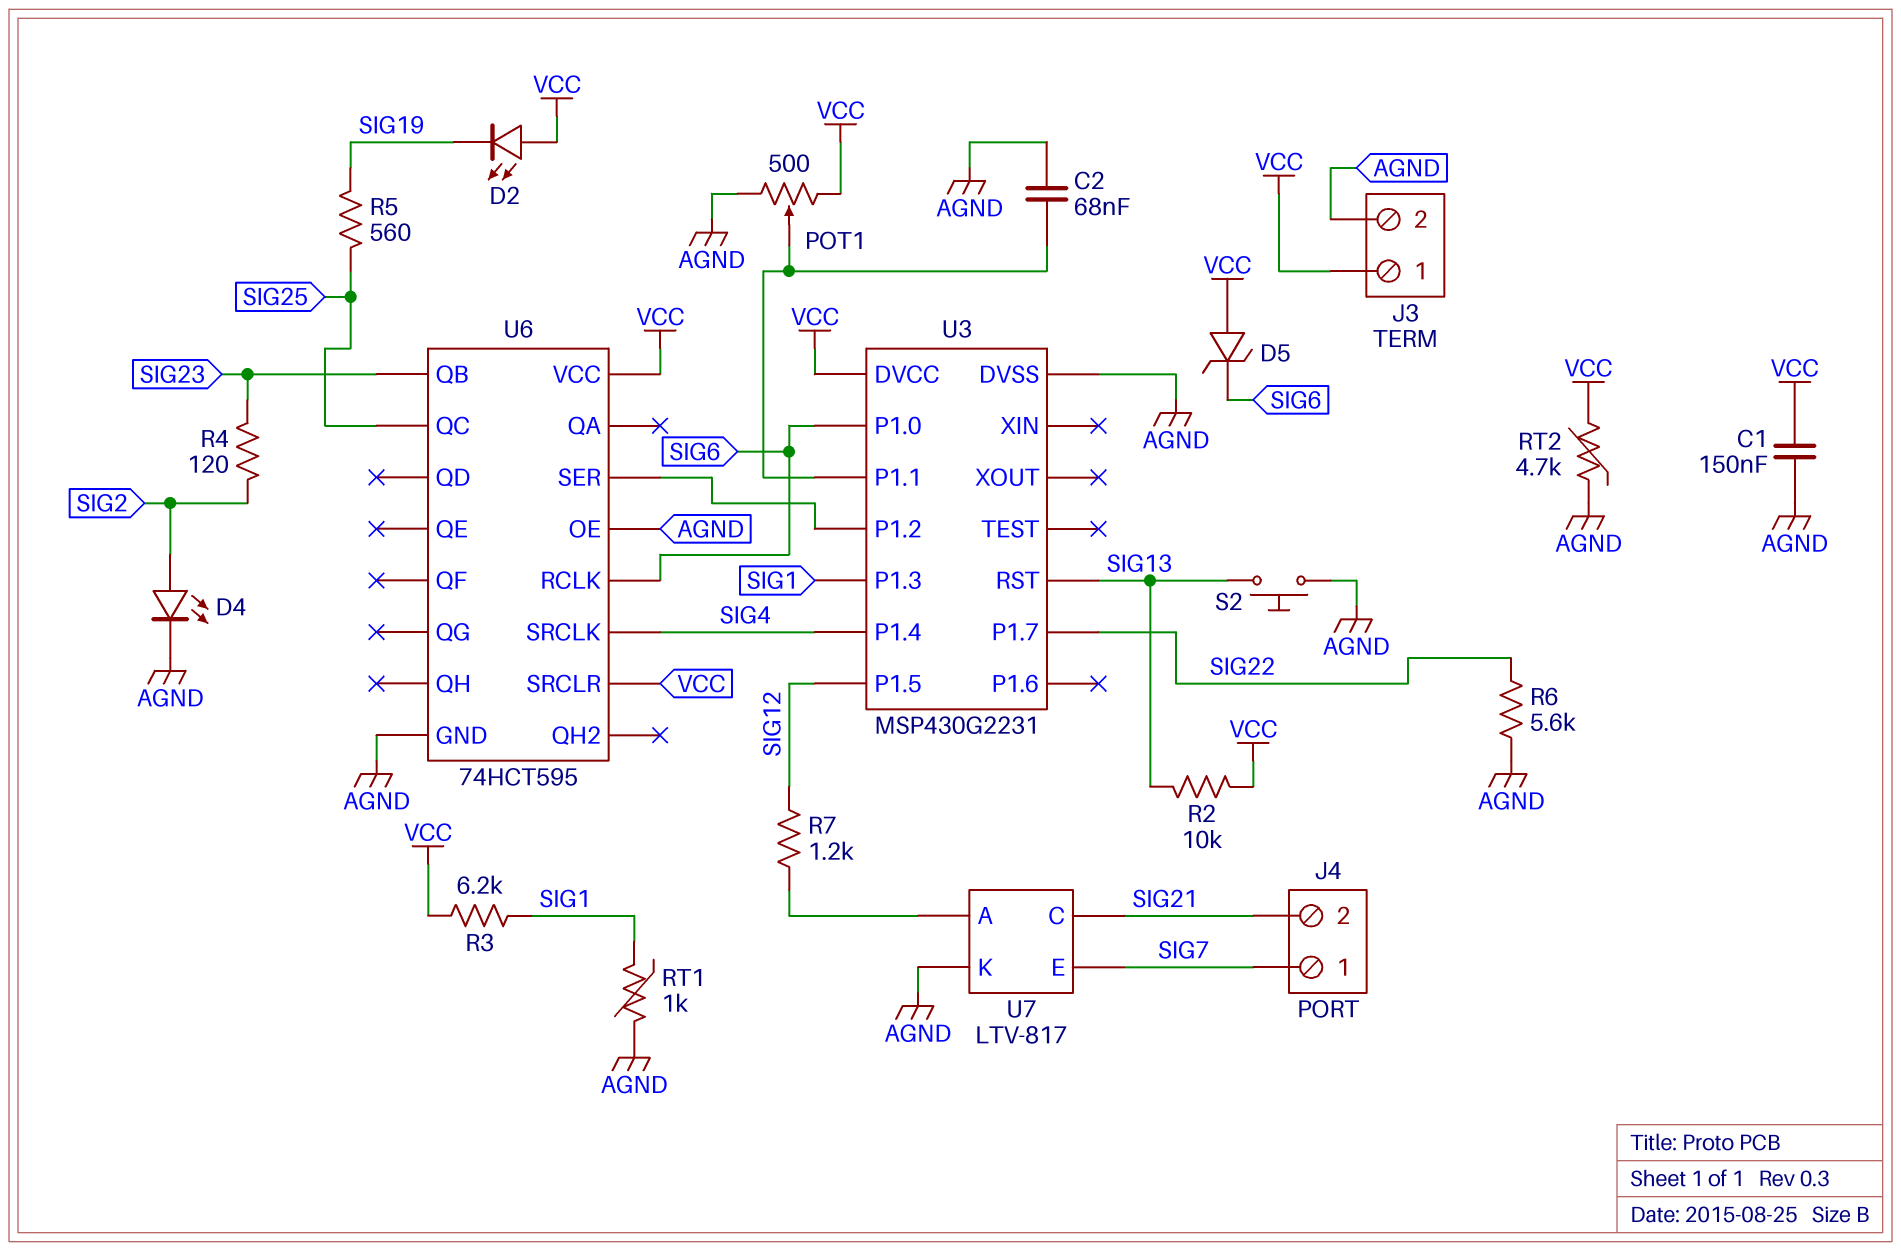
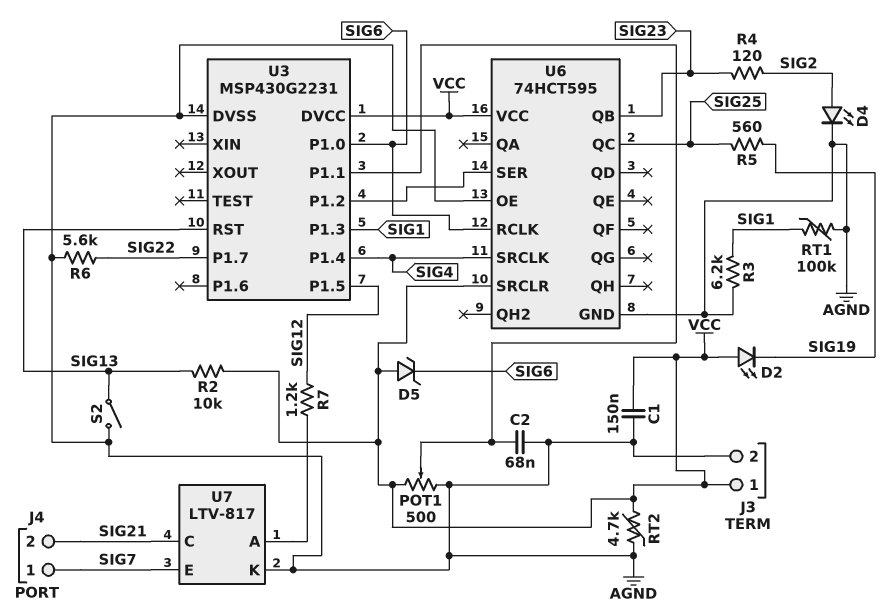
R3: 6.2k (SIG1, VCC) -> 6.2k (AGND, SIG1)
RT1: 1k (AGND, SIG1) -> 100k (AGND, SIG1)
S2: button (AGND, SIG13) -> switch (AGND, SIG13)

